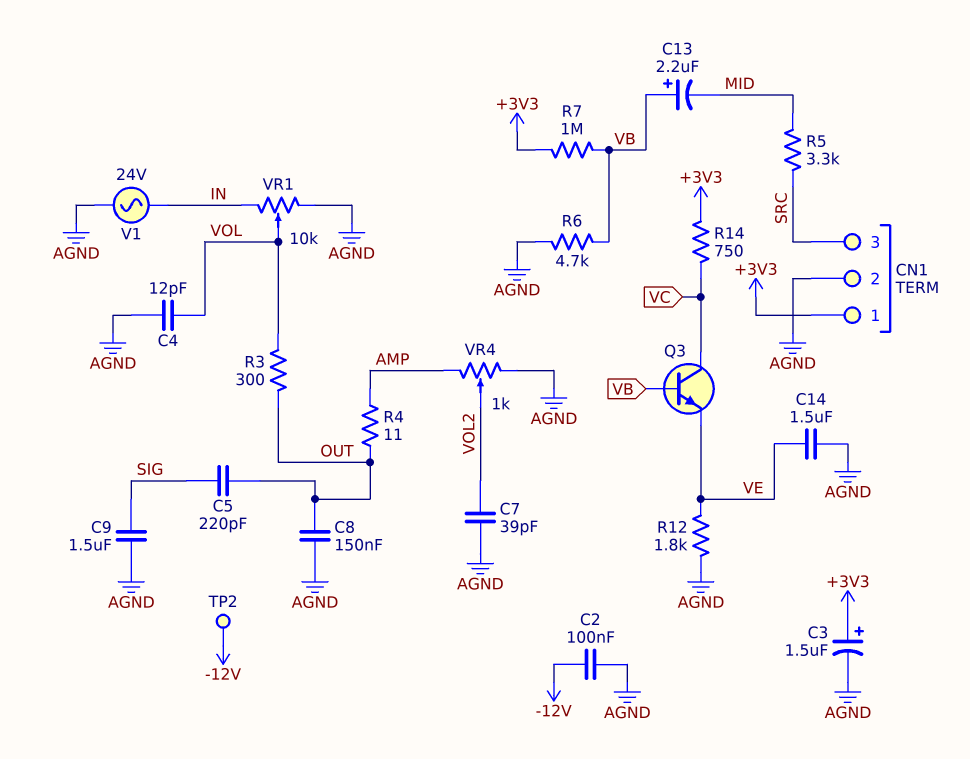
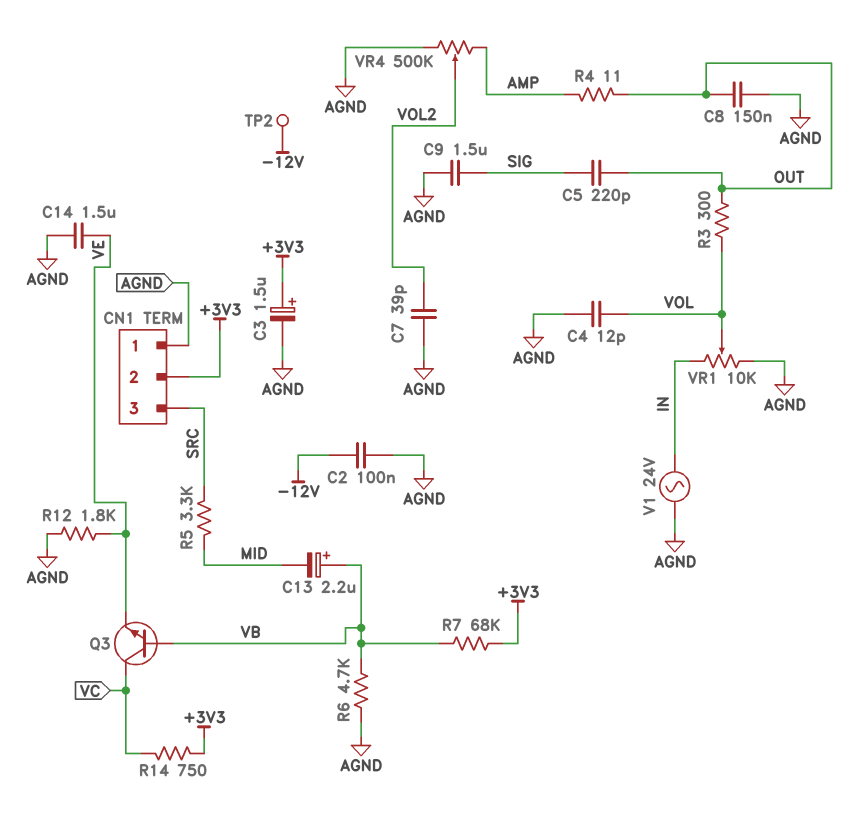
CN1 pin 1: +3V3 -> AGND
CN1 pin 2: AGND -> +3V3
R7: 1M (+3V3, VB) -> 68k (+3V3, VB)
VR4: 1k (AGND, AMP, wiper VOL2) -> 500k (AGND, AMP, wiper VOL2)

